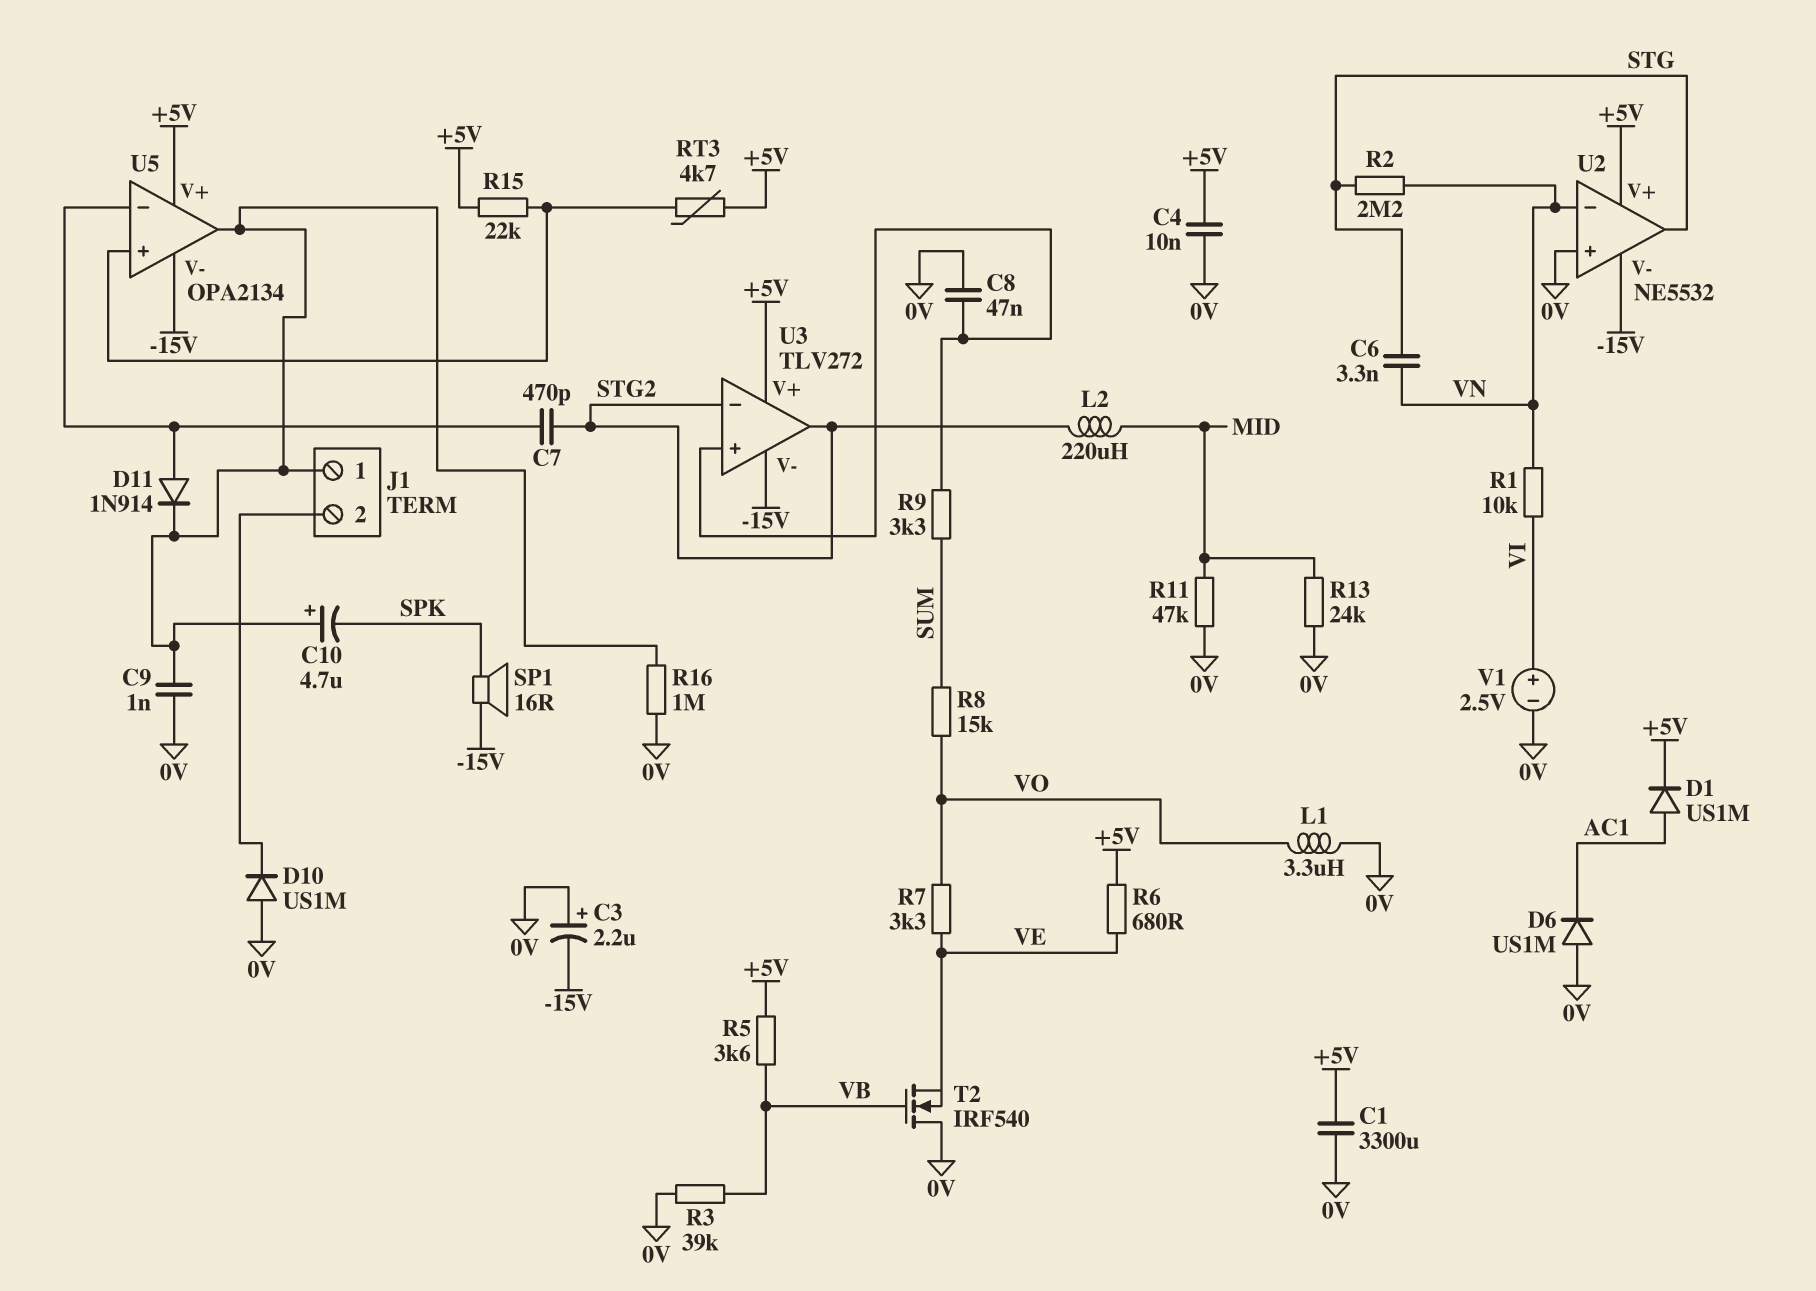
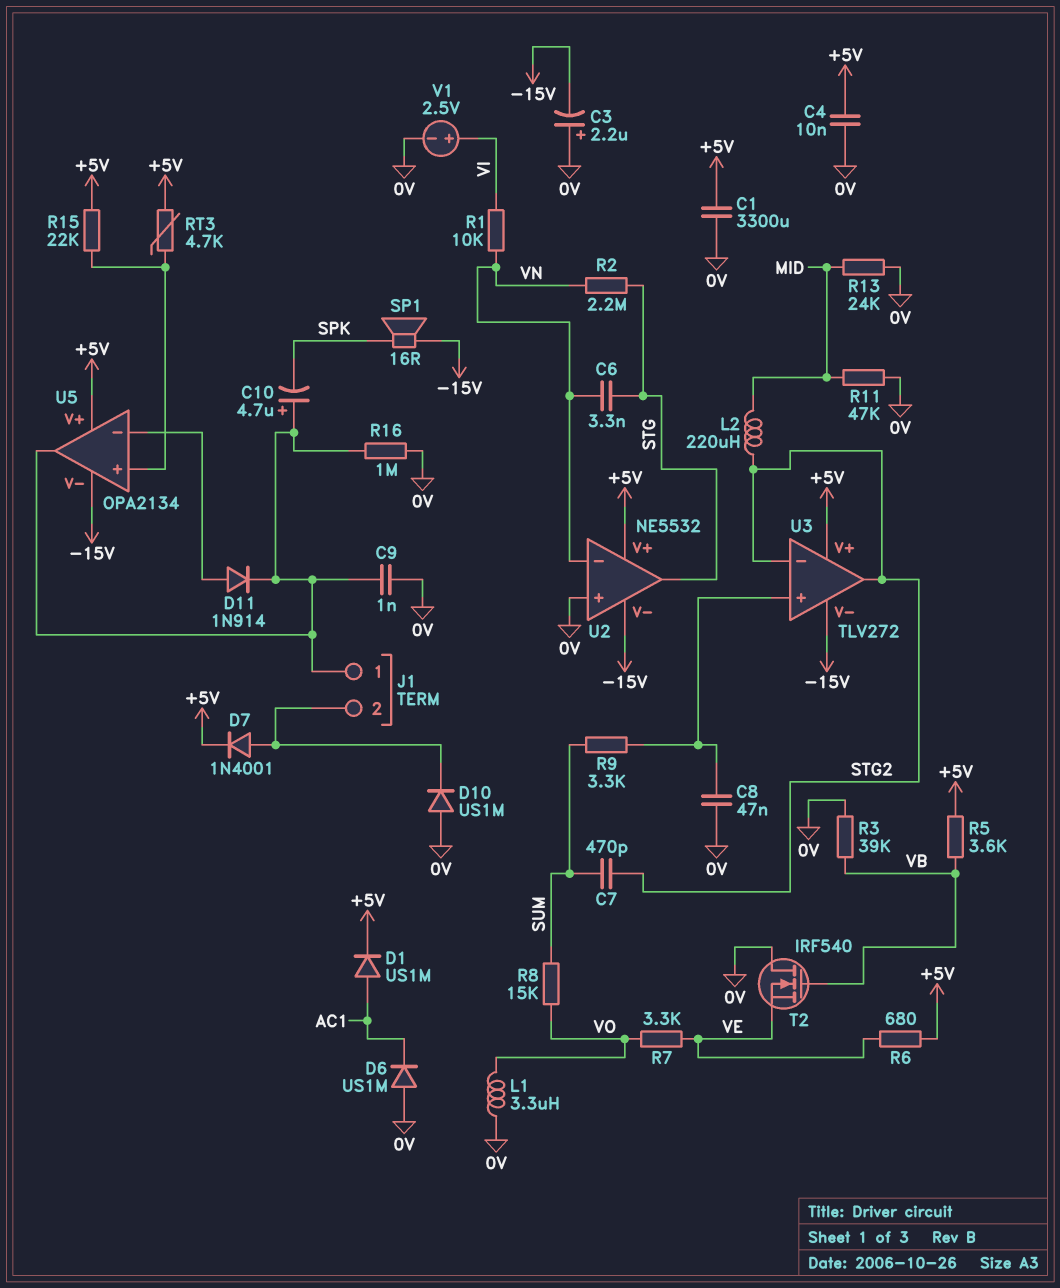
C7: 470pF (STG2, U5/in-) -> 470pF (STG2, SUM)
D7: none -> diode 1N4001 (A J1/2, K +5V)

